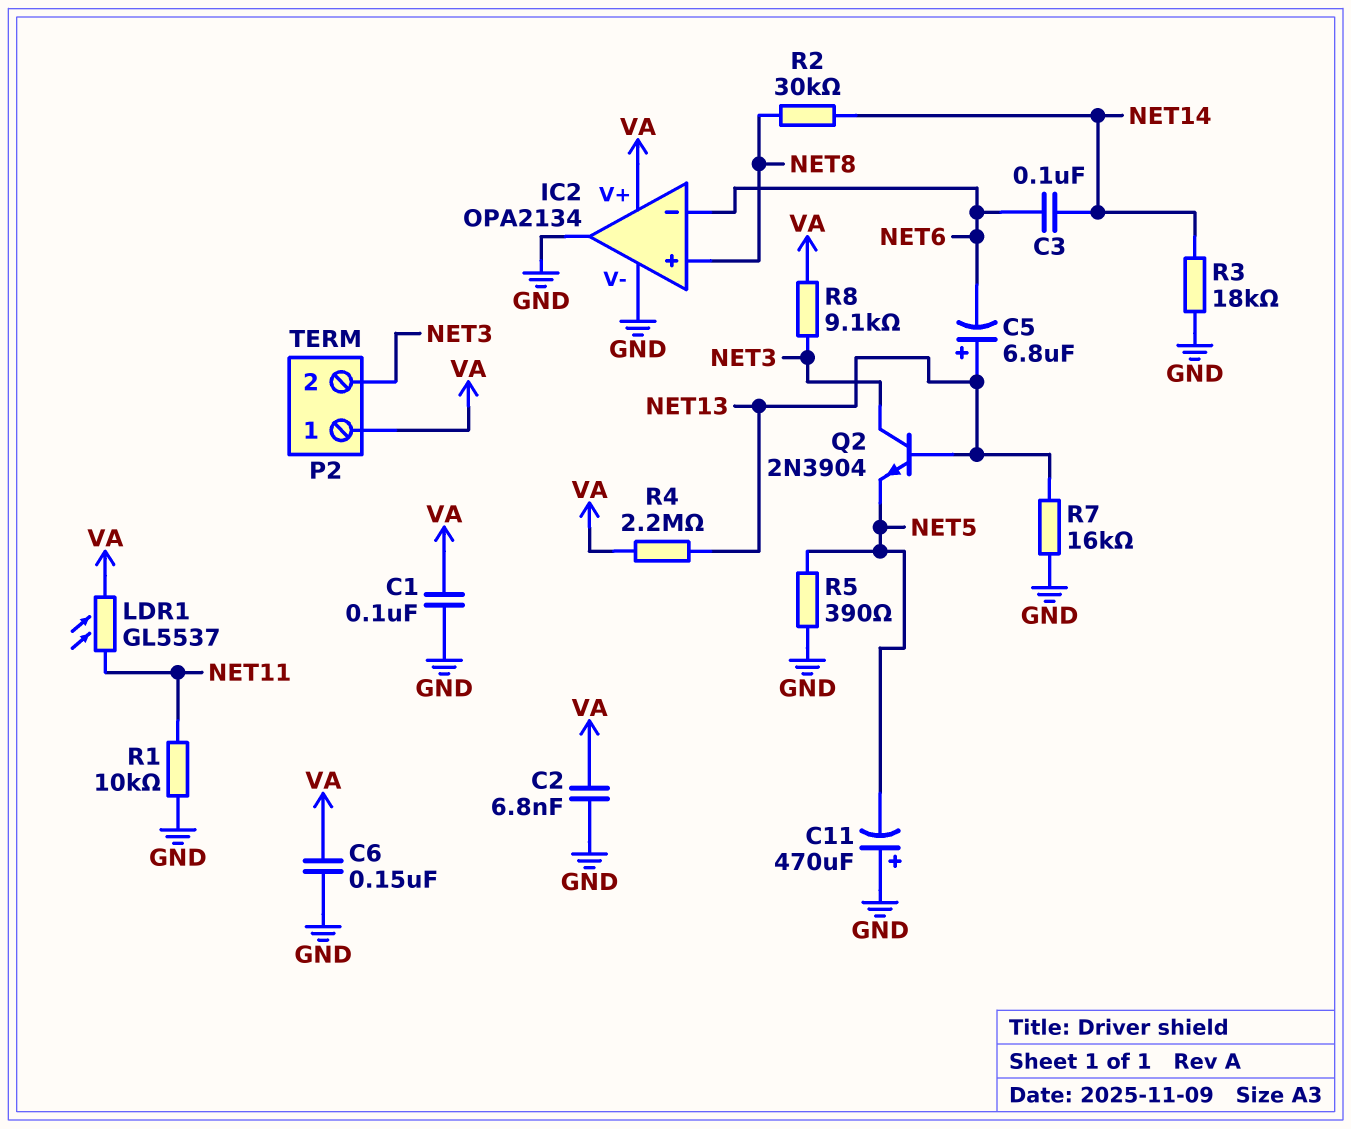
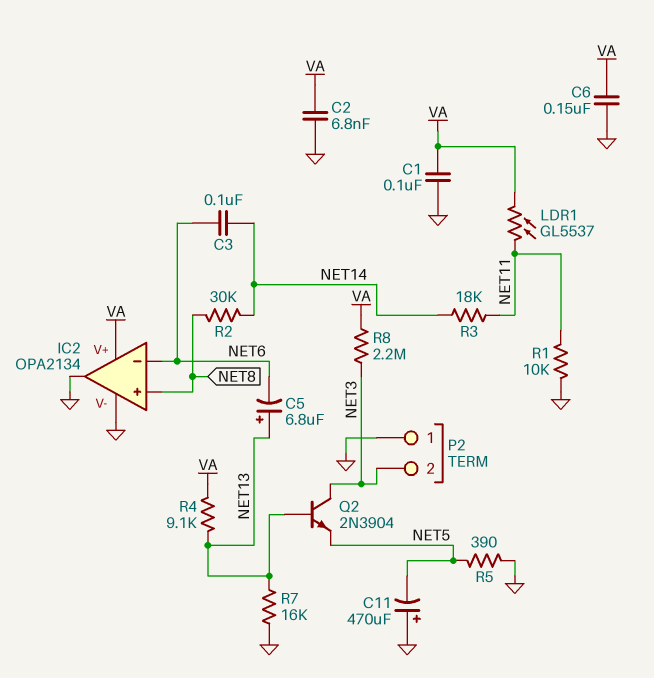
P2 pin 1: VA -> GND
R3: 18k (GND, NET14) -> 18k (NET11, NET14)
R4: 2.2M (NET13, VA) -> 9.1k (NET13, VA)
R8: 9.1k (NET3, VA) -> 2.2M (NET3, VA)

